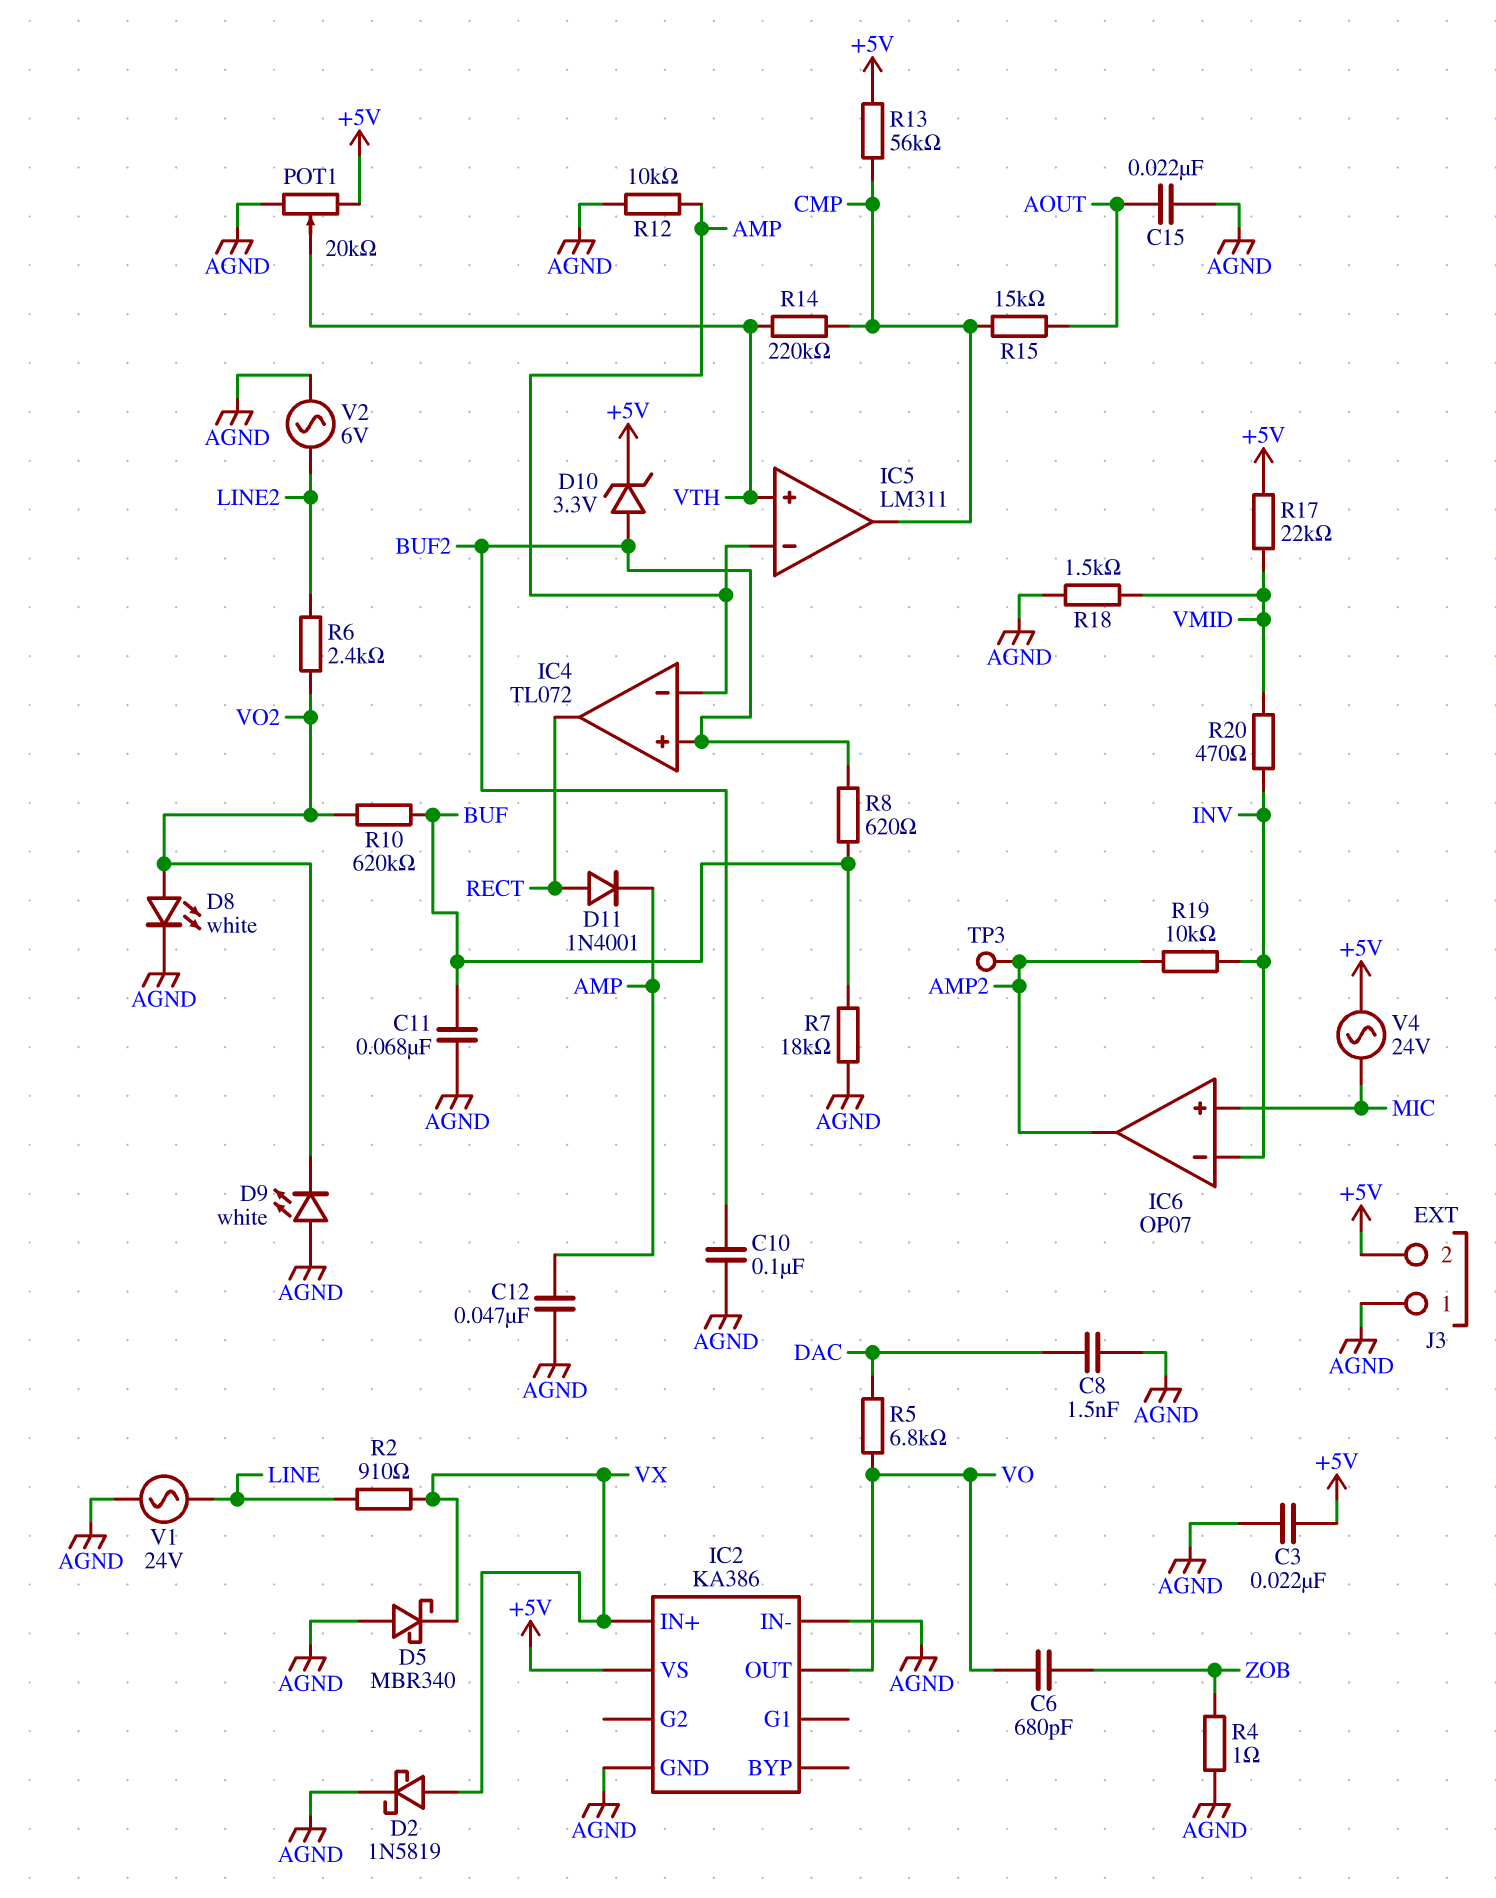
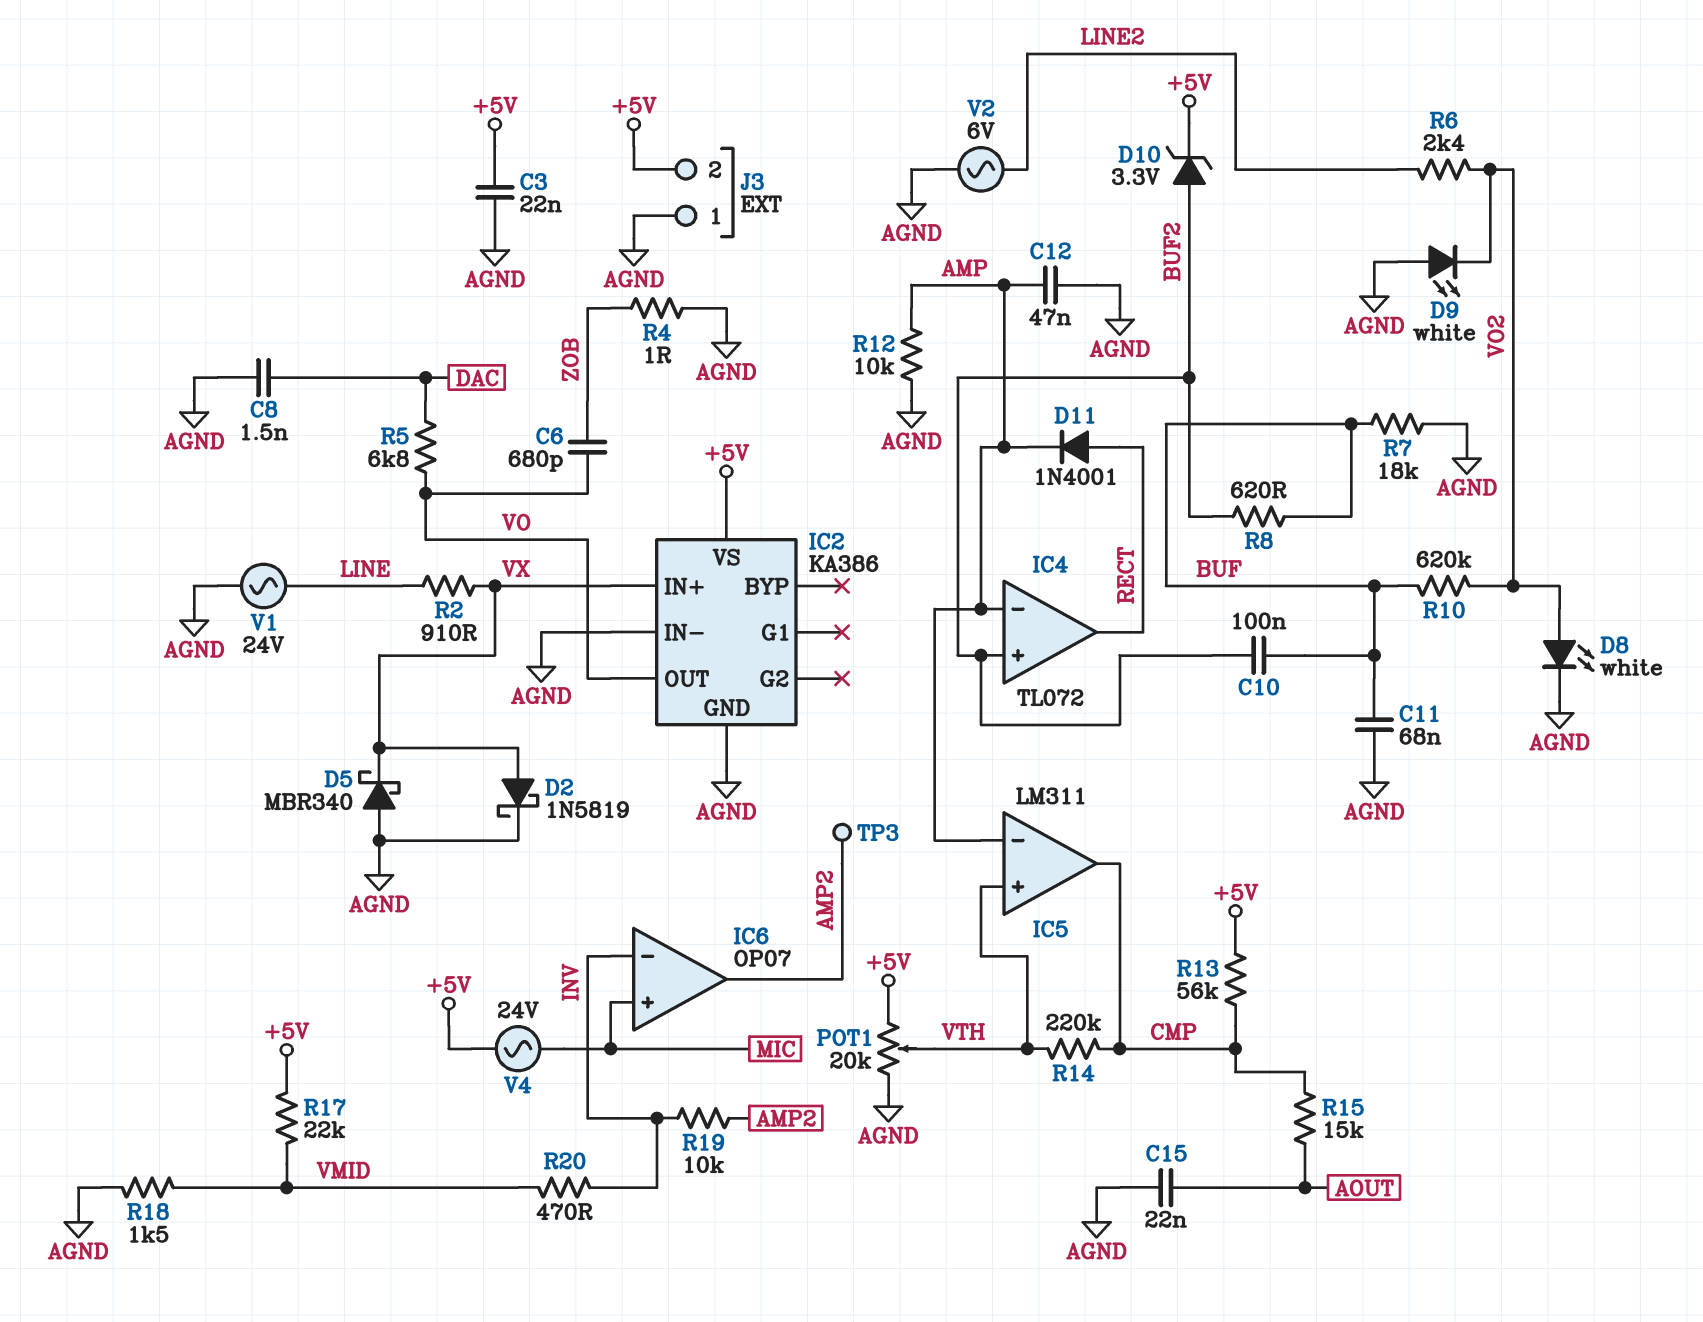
C10: 100nF (AGND, BUF2) -> 100nF (BUF, BUF2)

